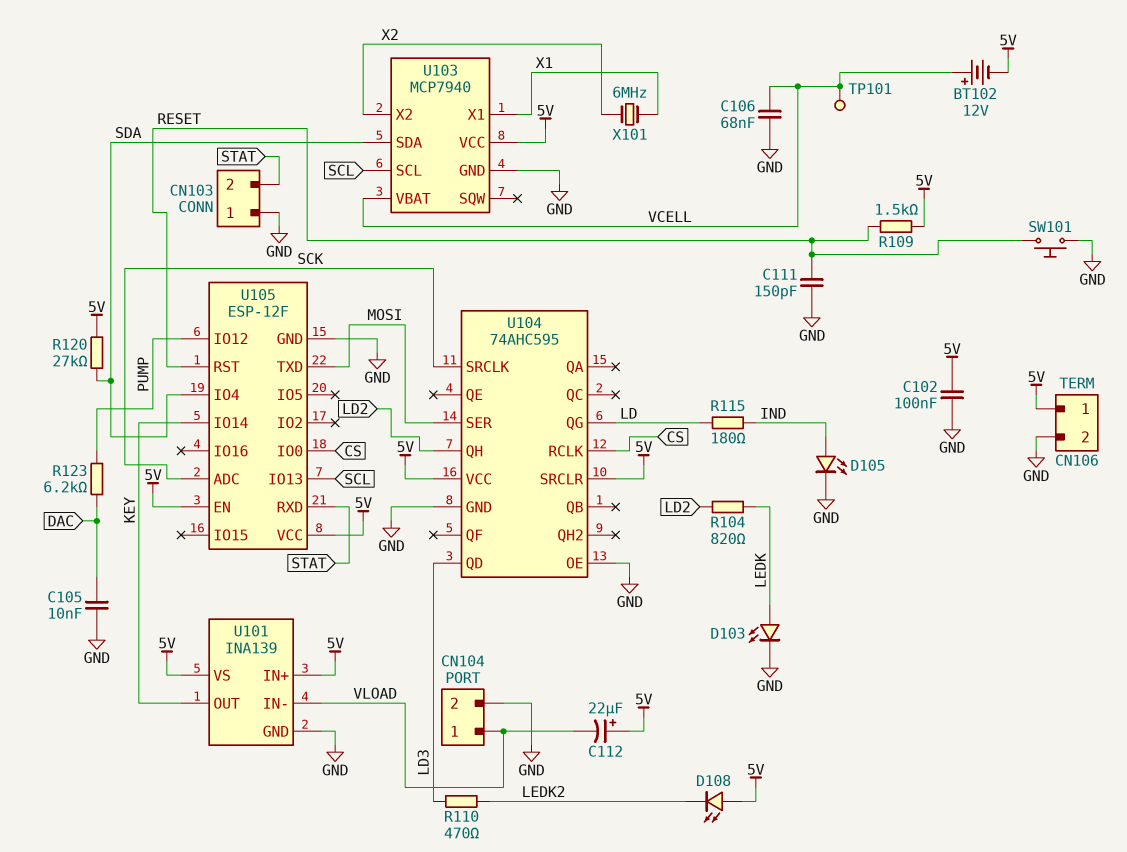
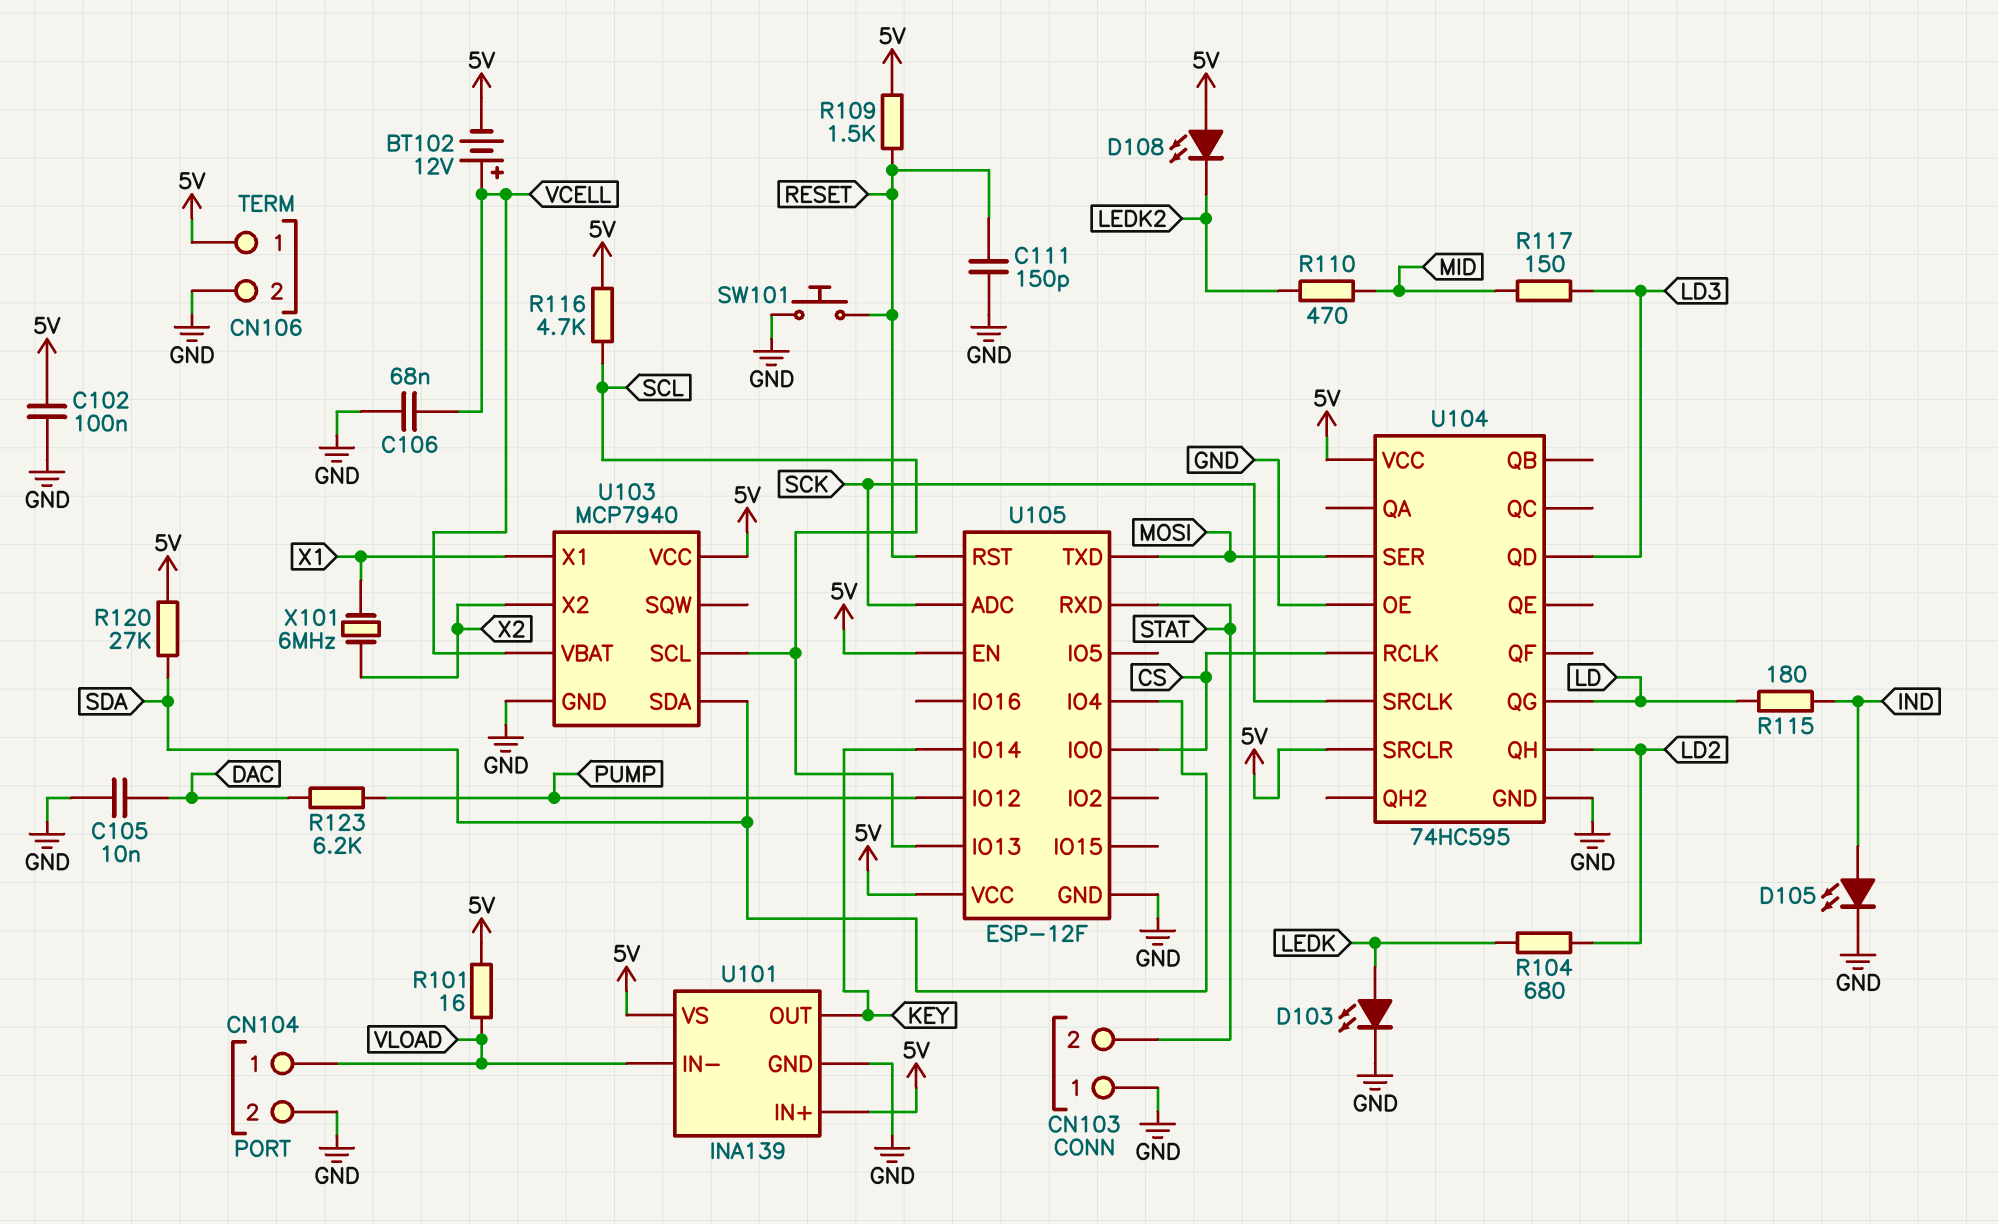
C112: 22uF (plus 5V, minus VLOAD) -> none
R101: none -> 16 (5V, VLOAD)
R104: 820 (LD2, LEDK) -> 680 (LD2, LEDK)
R110: 470 (LD3, LEDK2) -> 470 (LEDK2, MID)
R116: none -> 4.7k (5V, SCL)
R117: none -> 150 (LD3, MID)
TP101: test point (VCELL) -> none
U104: 74AHC595 -> 74HC595

